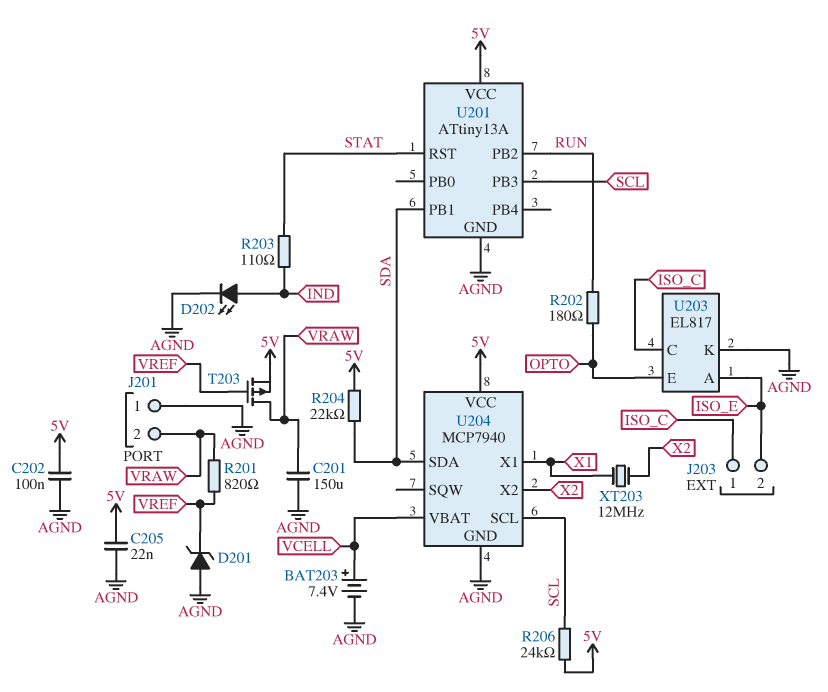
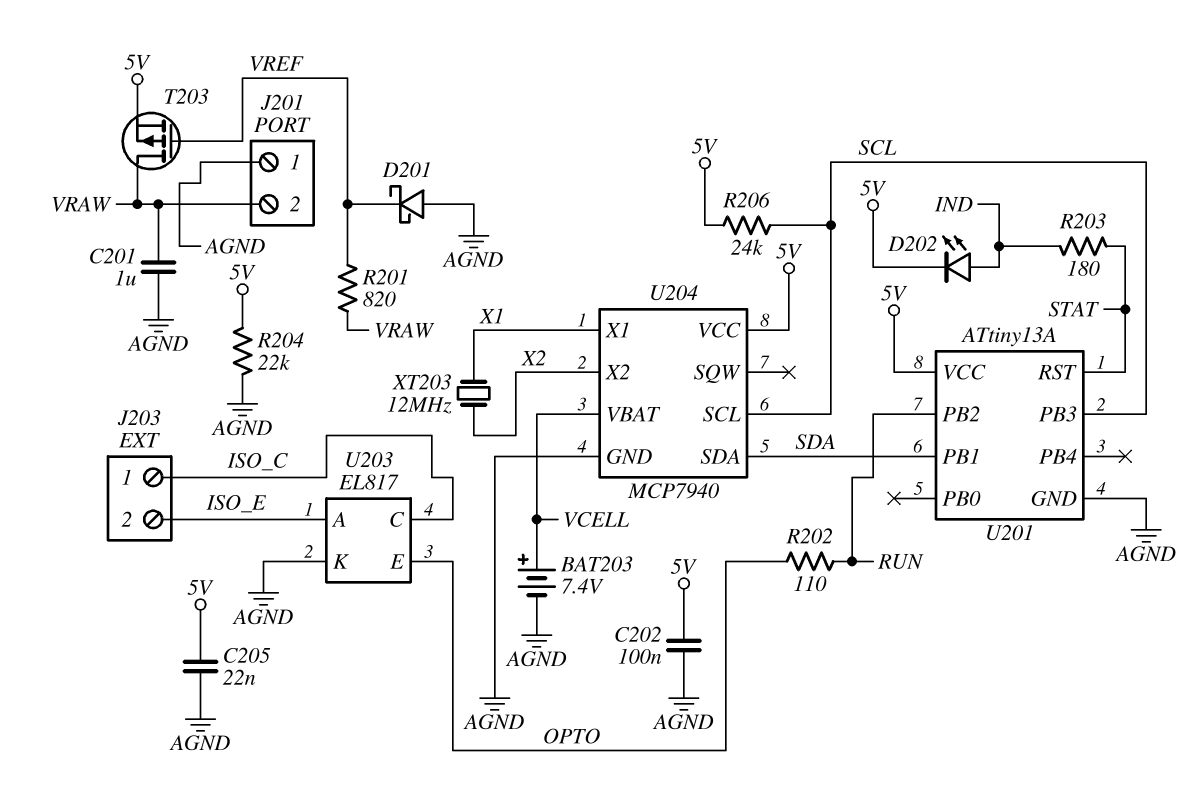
C201: 150uF (AGND, VRAW) -> 1uF (AGND, VRAW)
D201: zener (A AGND, K VREF) -> schottky (A AGND, K VREF)
D202: LED (A IND, K AGND) -> LED (A IND, K 5V)
R202: 180 (OPTO, RUN) -> 110 (OPTO, RUN)
R203: 110 (IND, STAT) -> 180 (IND, STAT)
R204: 22k (5V, SDA) -> 22k (5V, AGND)

